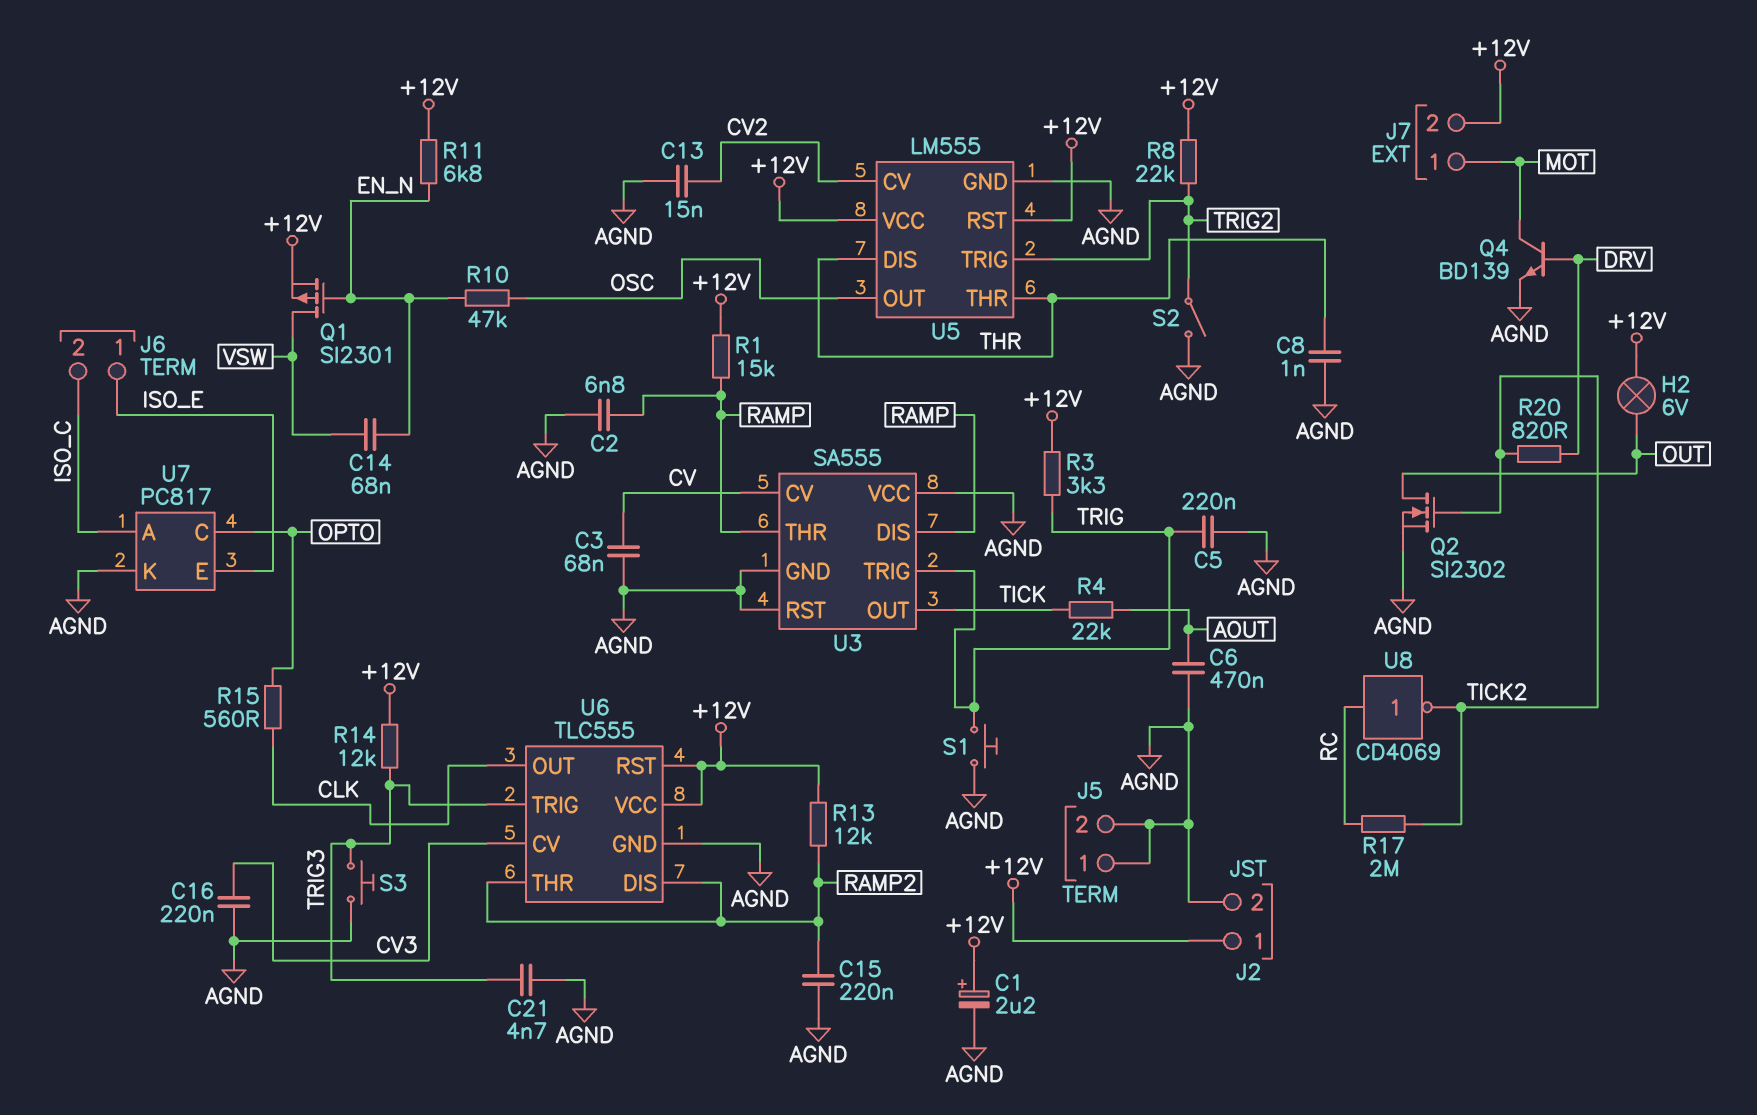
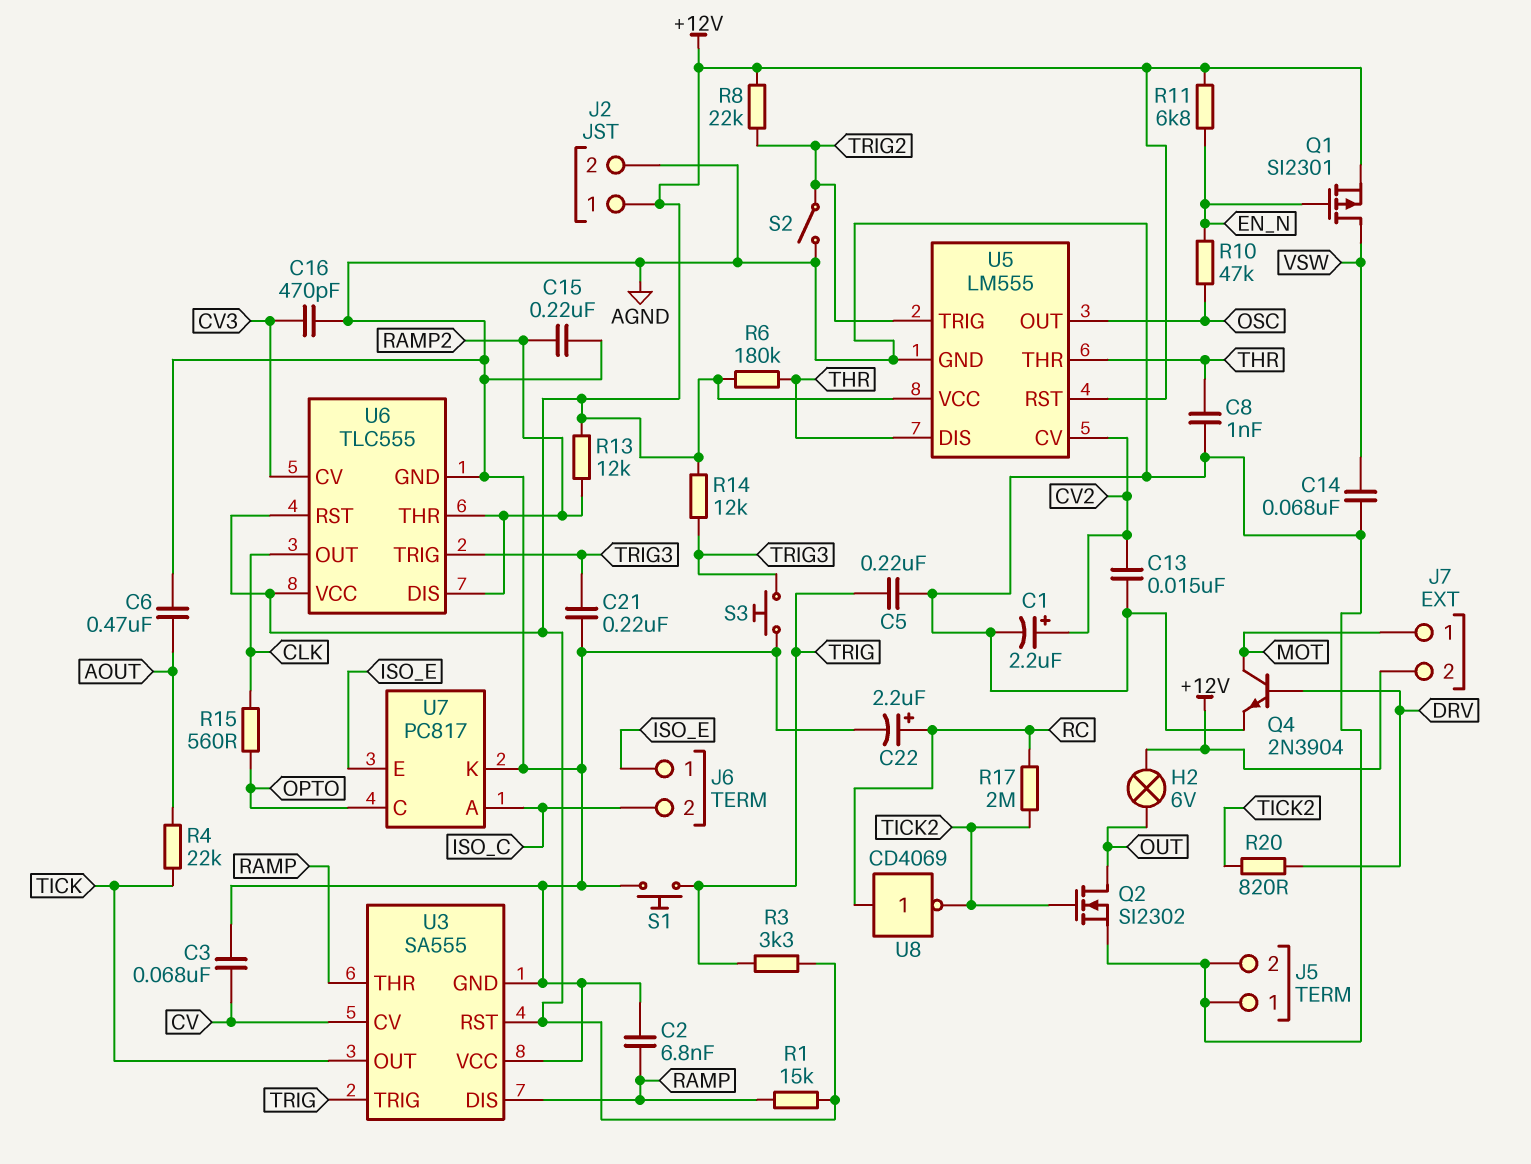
C1: 2.2uF (plus +12V, minus AGND) -> 2.2uF (plus CV2, minus AGND)
C14: 68nF (EN_N, VSW) -> 68nF (AGND, VSW)
C16: 220nF (AGND, CV3) -> 470pF (AGND, CV3)
C21: 4.7nF (AGND, TRIG3) -> 220nF (AGND, TRIG3)
C22: none -> 2.2uF (plus RC, minus AGND)
Q4: NPN BD139 (B DRV, C MOT, E AGND) -> NPN 2N3904 (B DRV, C MOT, E AGND)
R6: none -> 180k (+12V, THR)
U3 pin RST: AGND -> +12V

